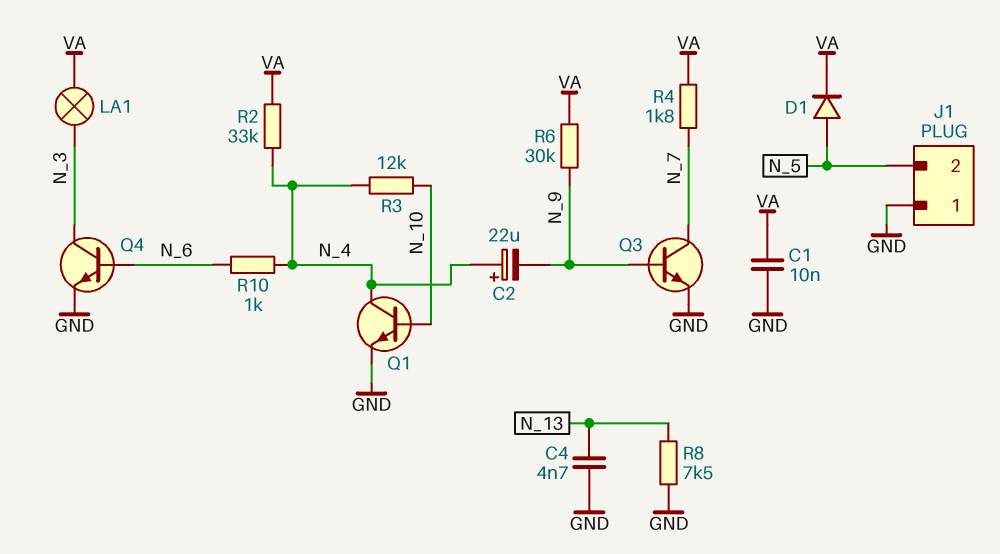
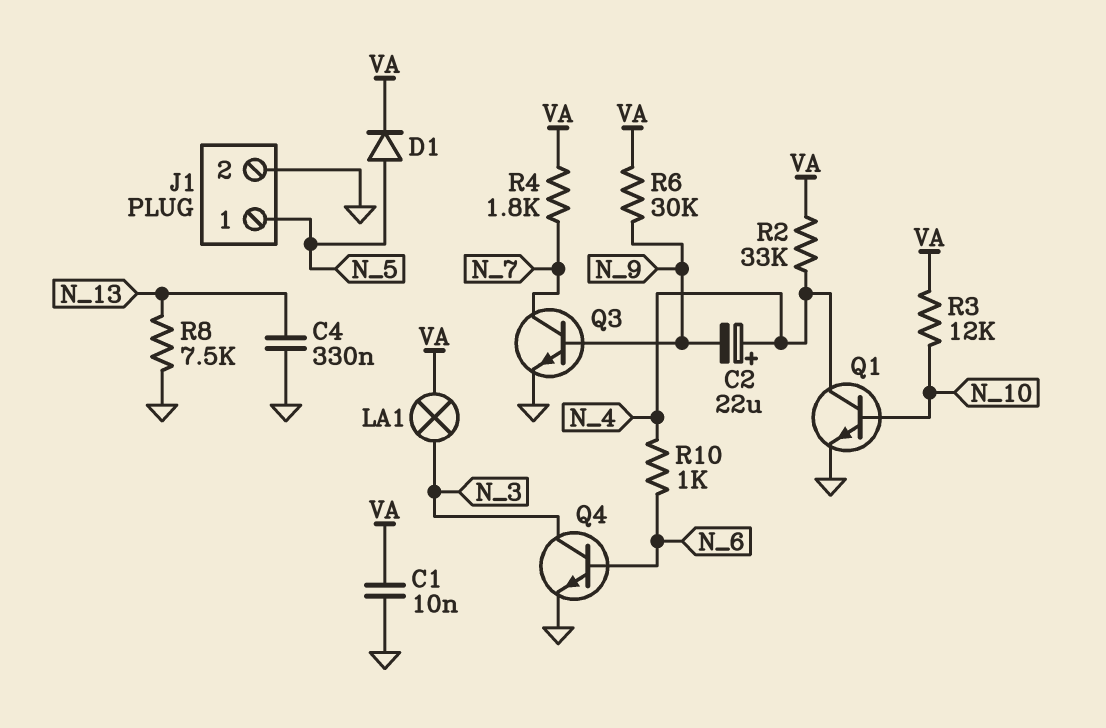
C4: 4.7nF (GND, N_13) -> 330nF (GND, N_13)
J1 pin 1: GND -> N_5
J1 pin 2: N_5 -> GND
R3: 12k (N_4, N_10) -> 12k (N_10, VA)

